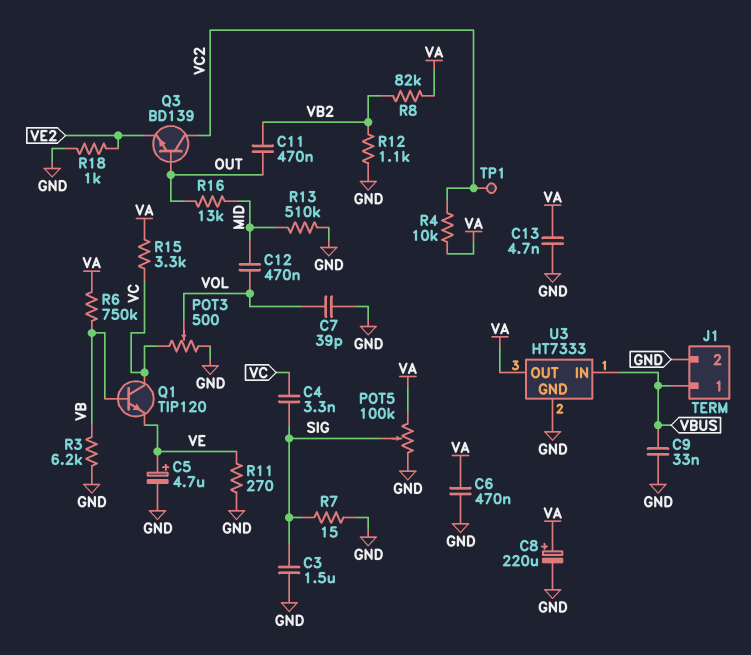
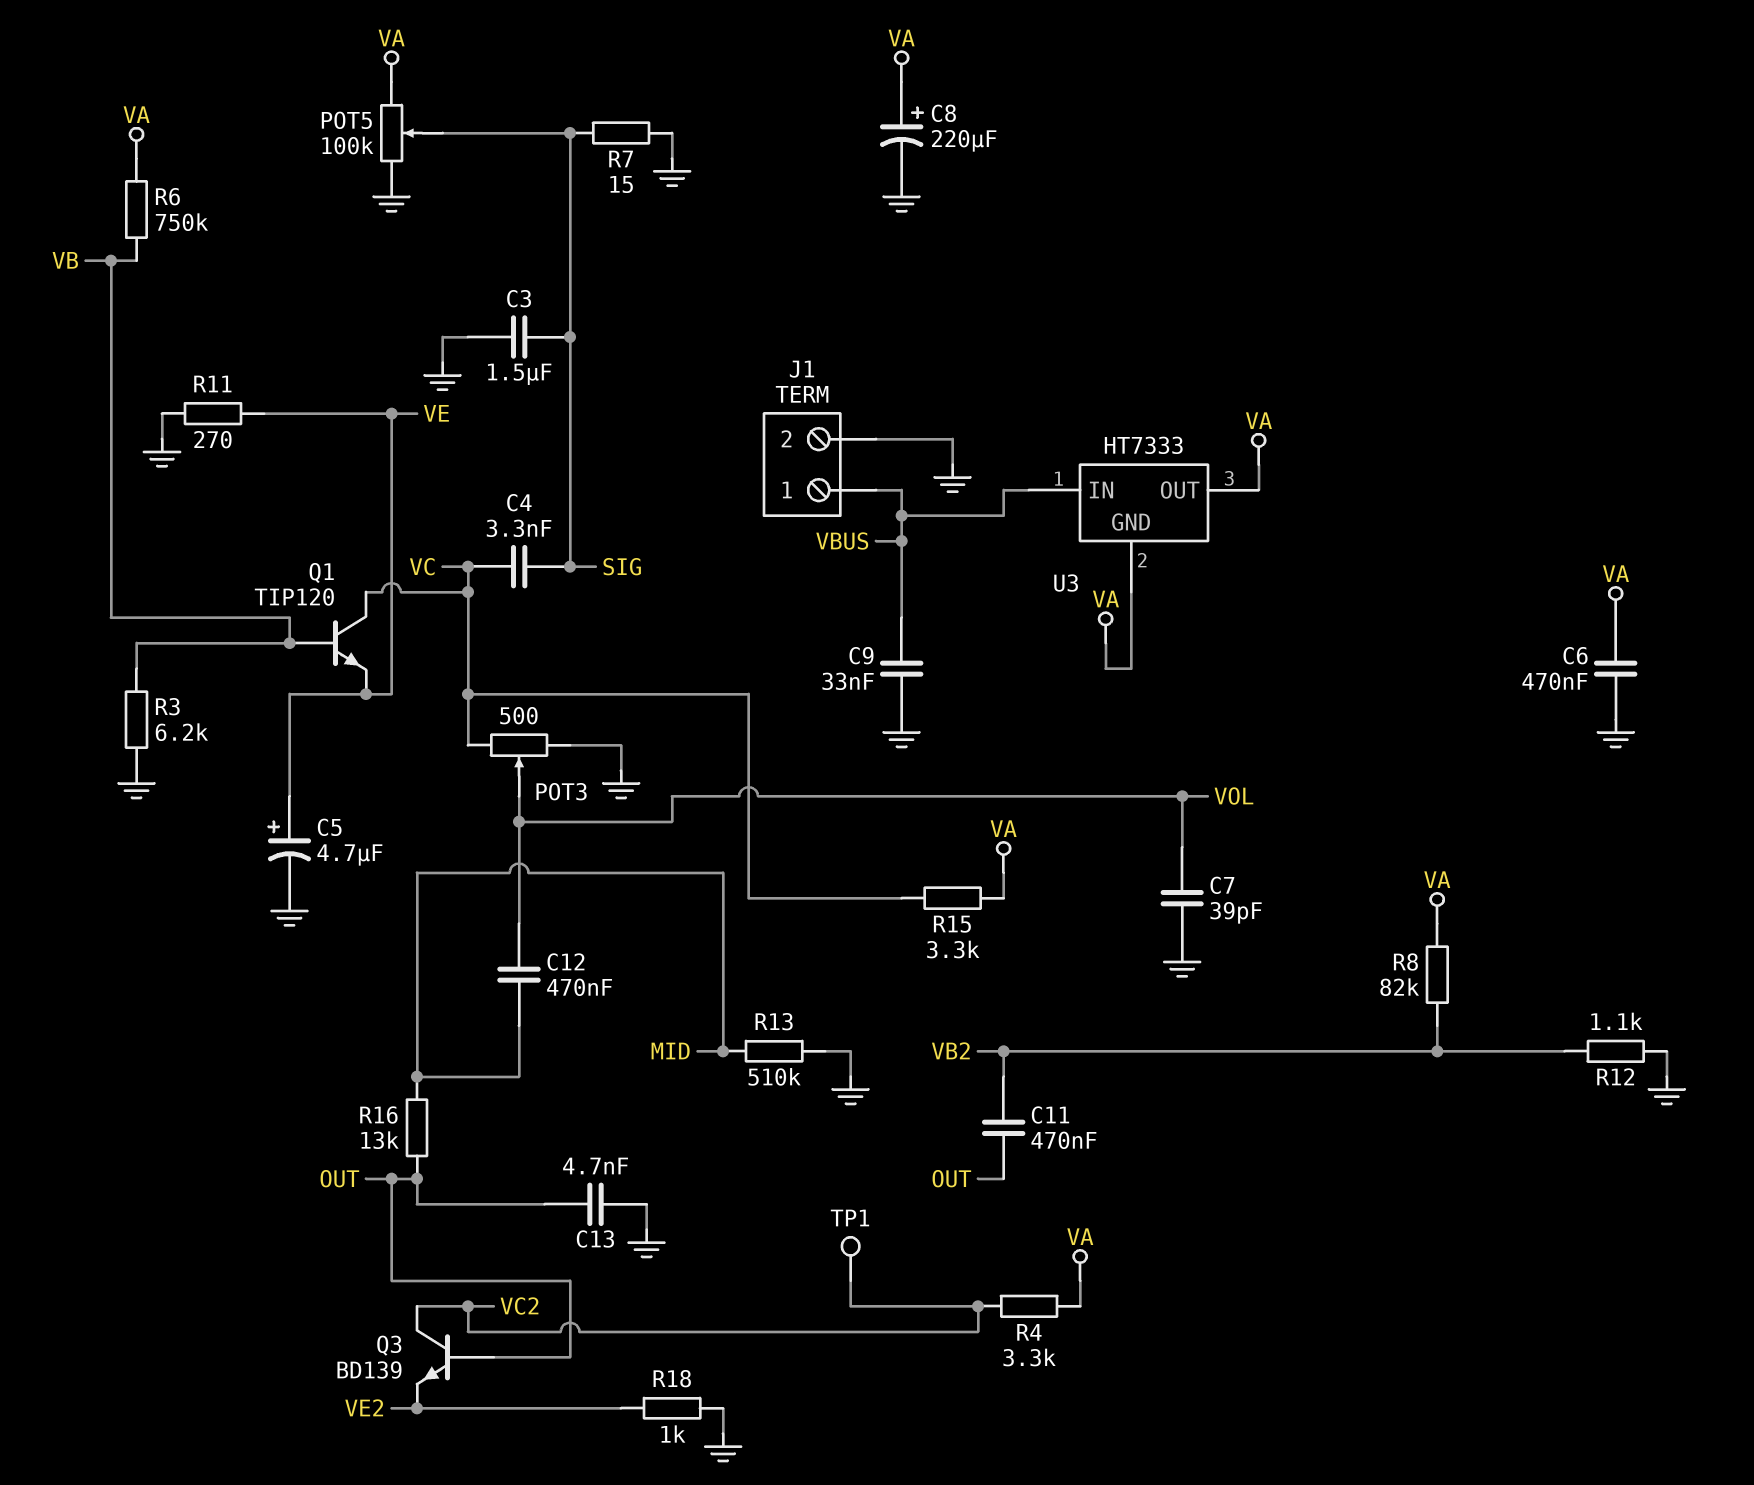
C13: 4.7nF (GND, VA) -> 4.7nF (GND, OUT)
R4: 10k (VA, VC2) -> 3.3k (VA, VC2)
U3 pin GND: GND -> VA

